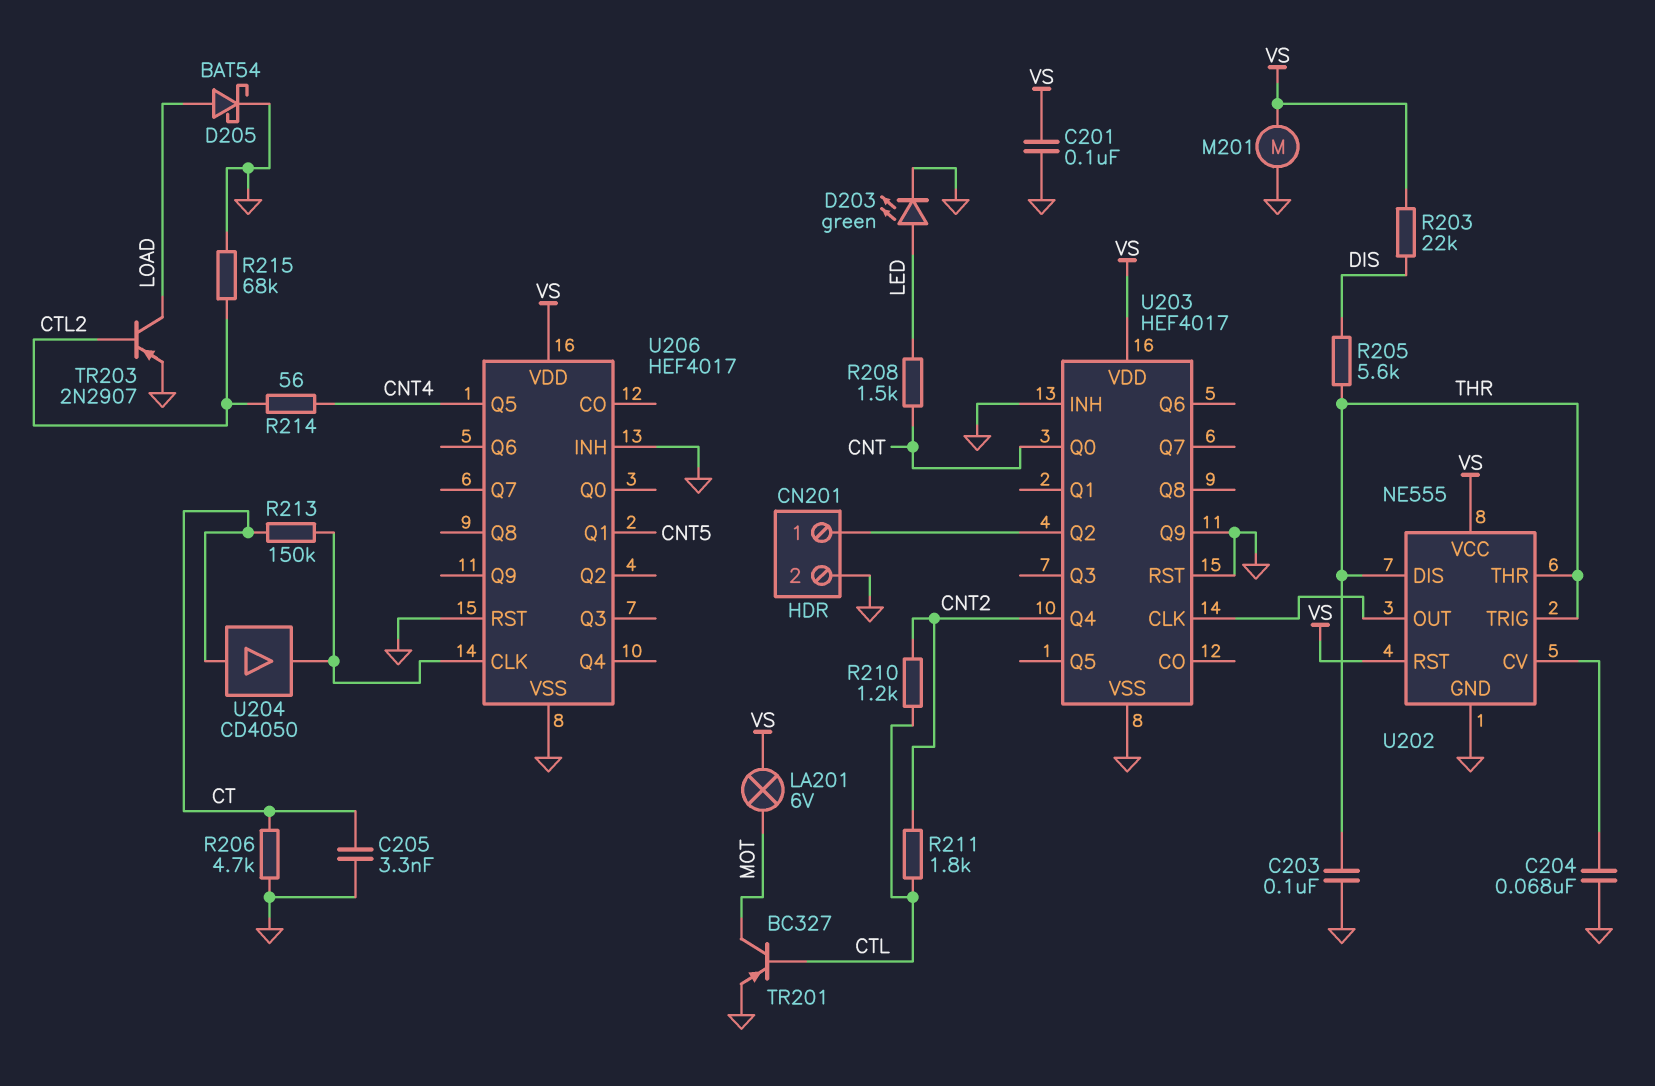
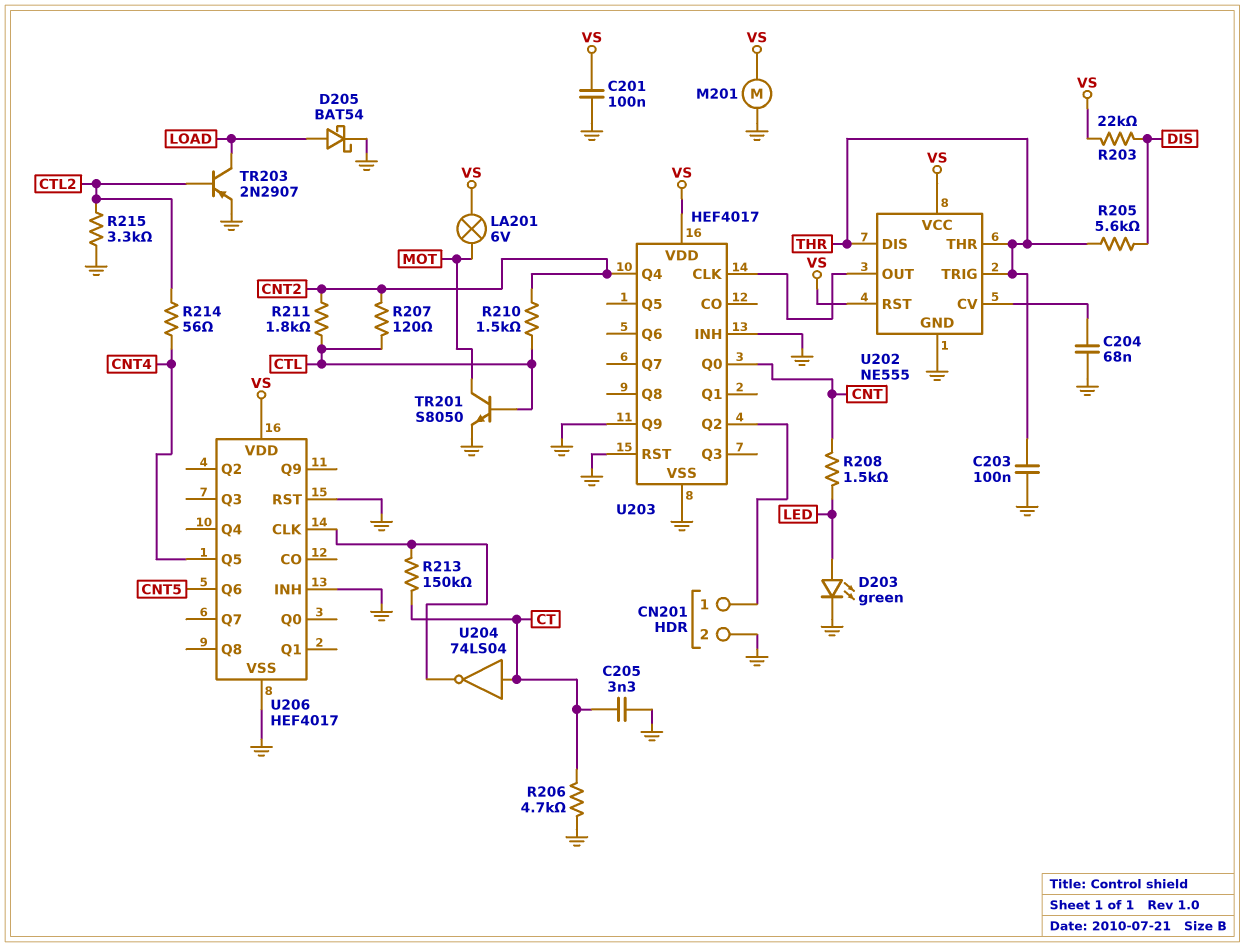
R207: none -> 120 (CNT2, CTL)
R210: 1.2k (CNT2, CTL) -> 1.5k (CNT2, CTL)
R215: 68k (CTL2, GND) -> 3.3k (CTL2, GND)
TR201: PNP BC327 (B CTL, C MOT, E GND) -> NPN S8050 (B CTL, C MOT, E GND)
U204: buffer CD4050 (in CT, out U206/CLK) -> NOT 74LS04 (in CT, out U206/CLK)
U206 pin Q1: CNT5 -> none
U206 pin Q6: none -> CNT5

